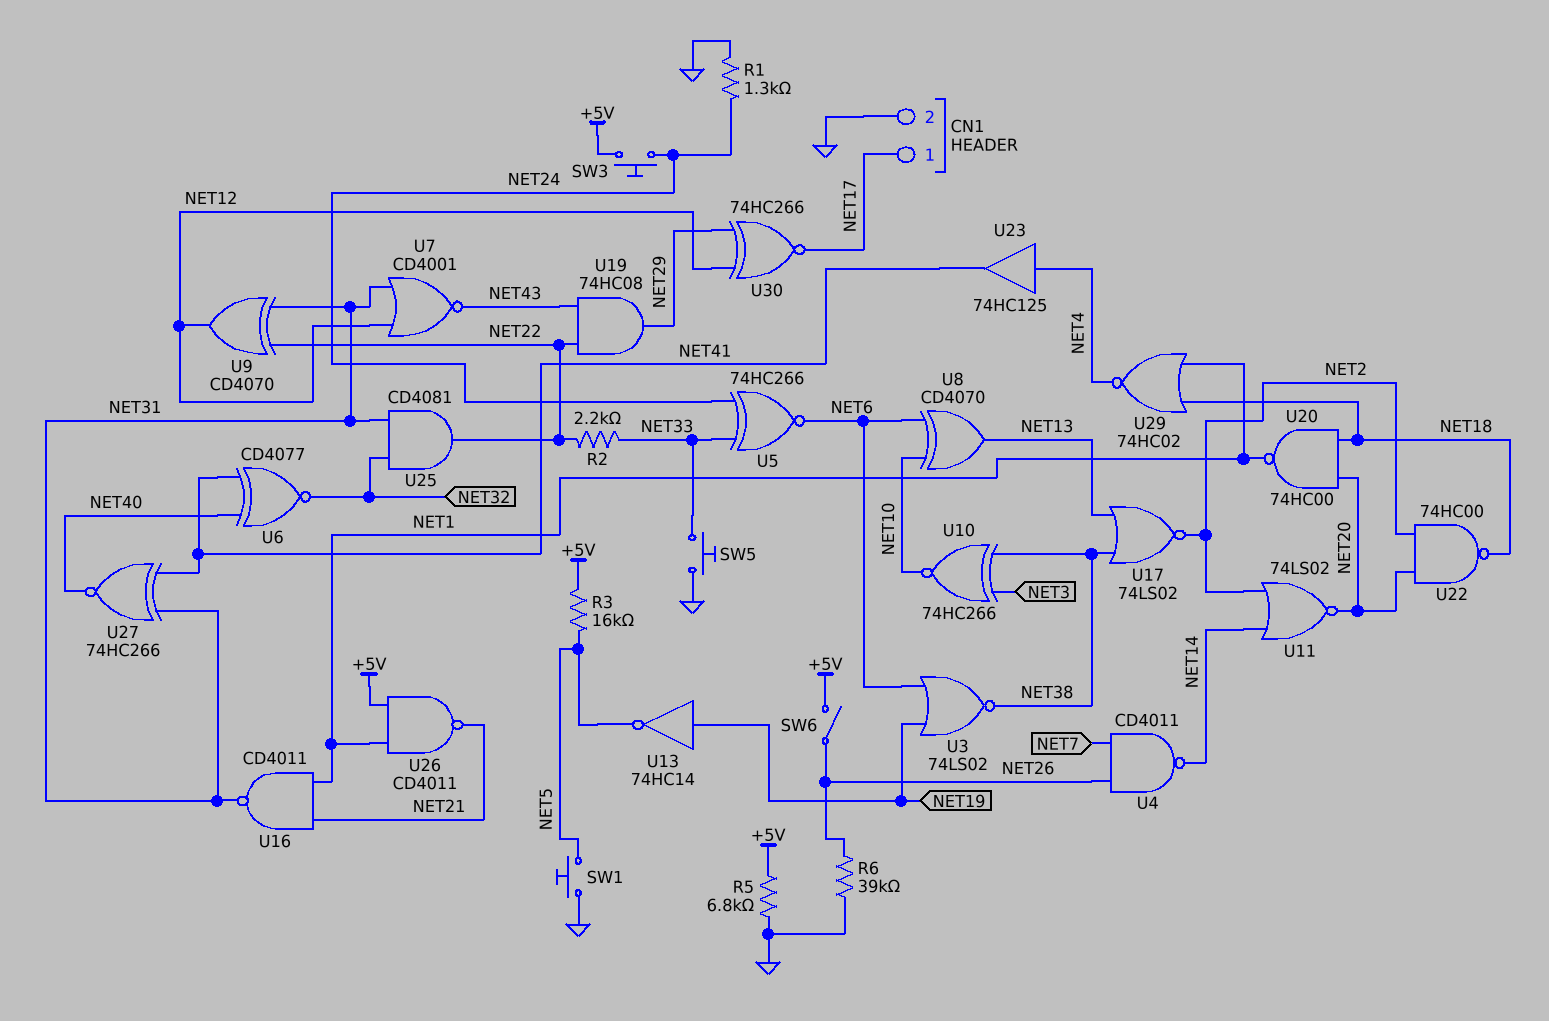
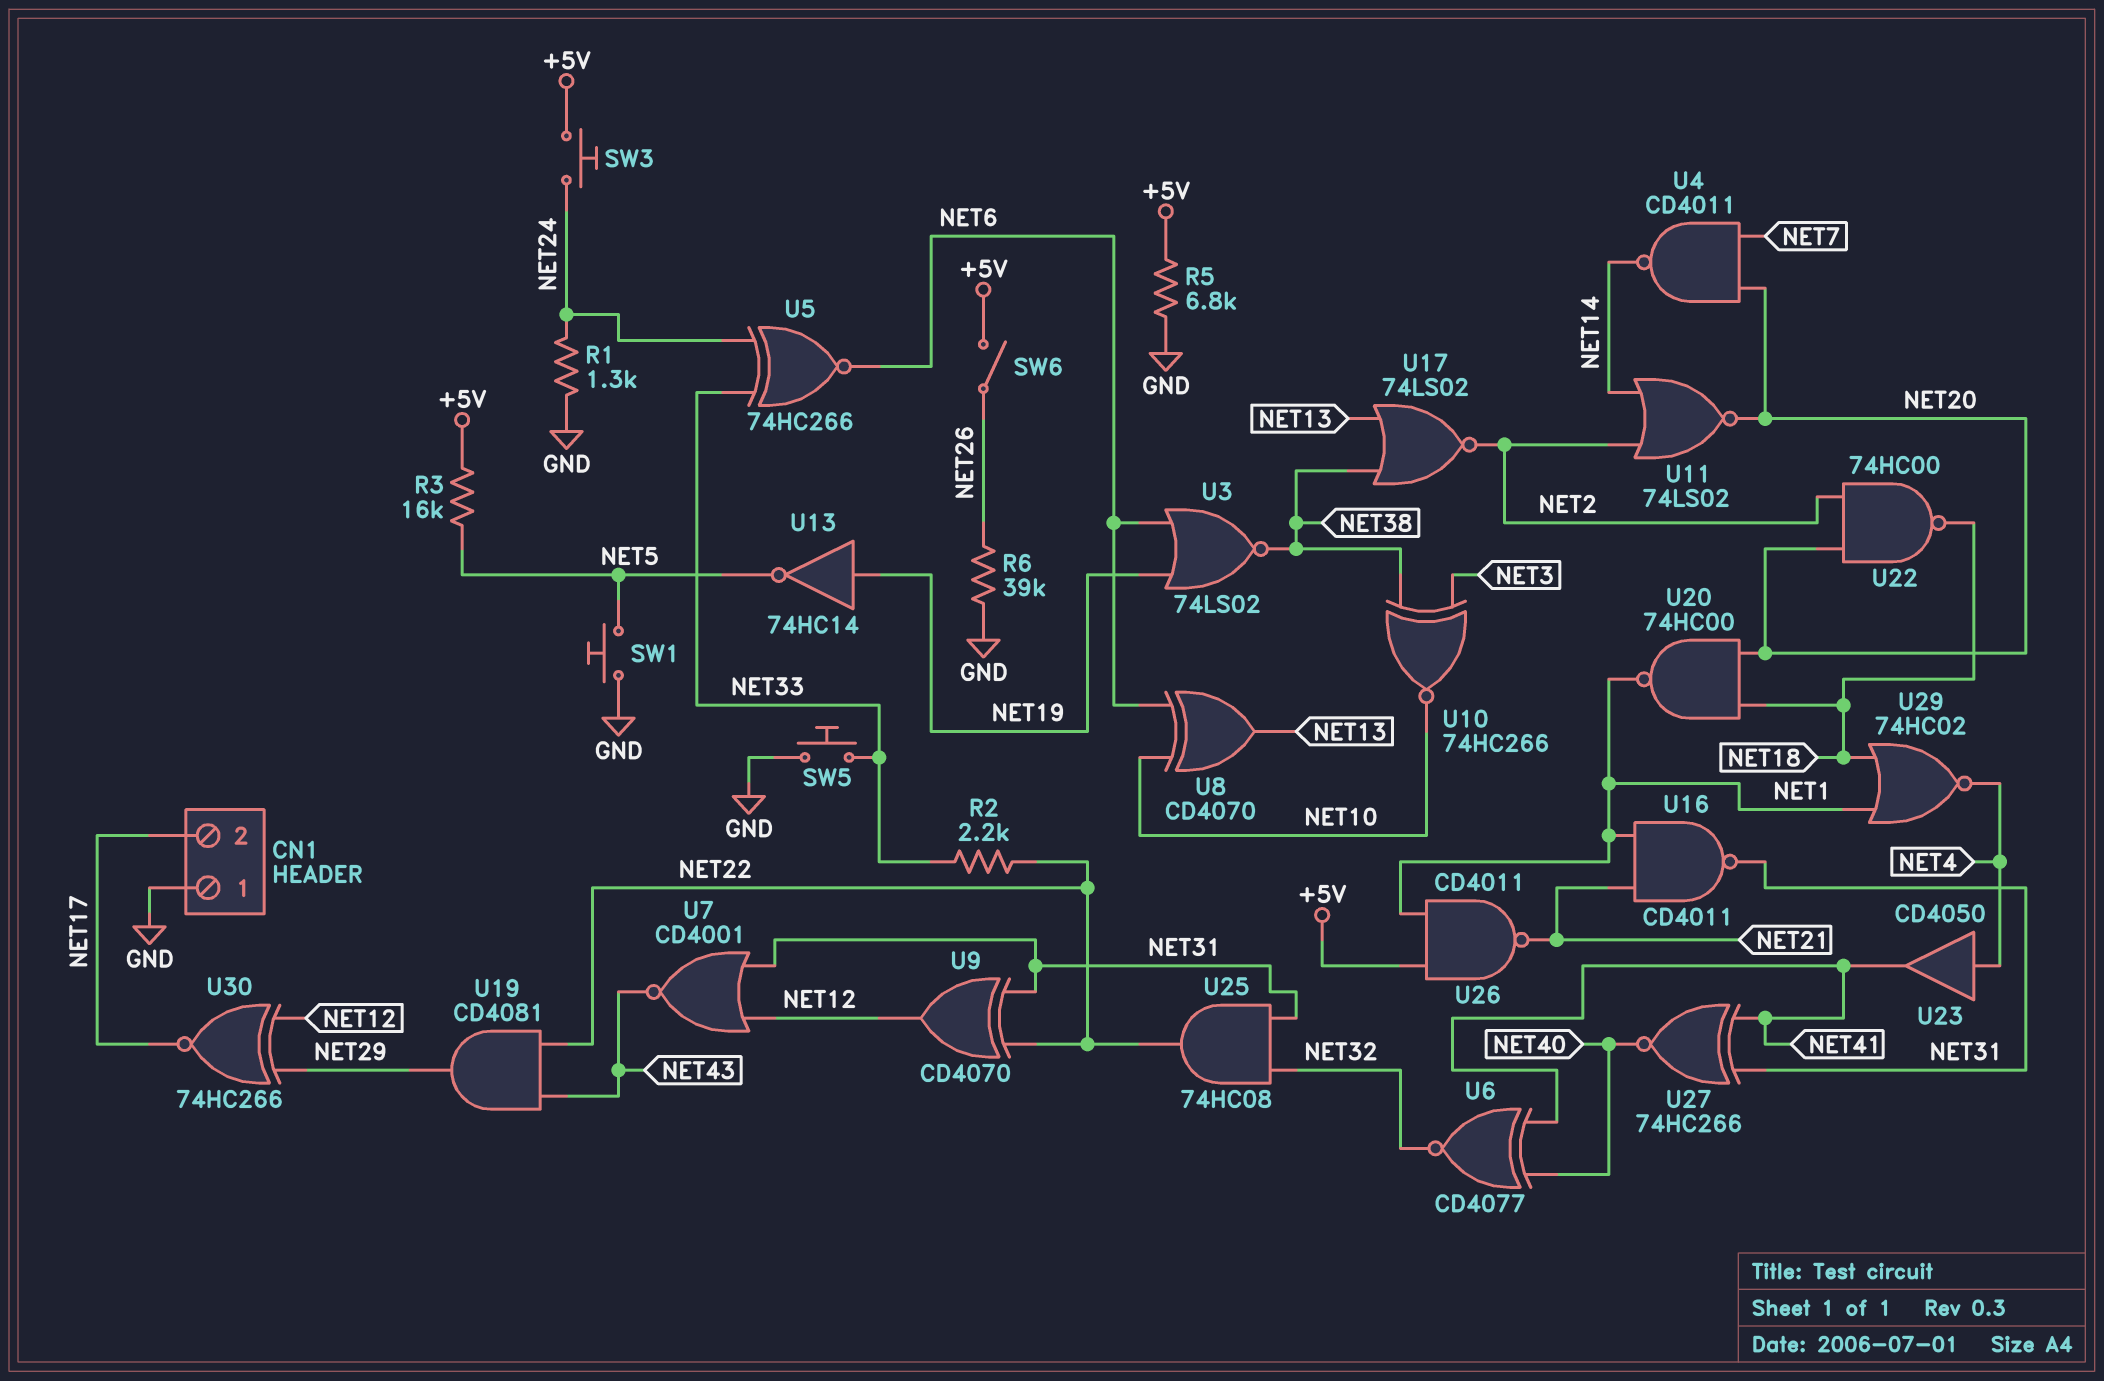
CN1 pin 1: NET17 -> GND
CN1 pin 2: GND -> NET17
U4: NAND CD4011 (in NET7, in NET26, out NET14) -> NAND CD4011 (in NET7, in NET20, out NET14)
U19: AND 74HC08 (in NET22, in NET43, out NET29) -> AND CD4081 (in NET22, in NET43, out NET29)
U23: buffer 74HC125 (in NET4, out NET41) -> buffer CD4050 (in NET4, out NET41)
U25: AND CD4081 (in NET31, in NET32, out NET22) -> AND 74HC08 (in NET31, in NET32, out NET22)

